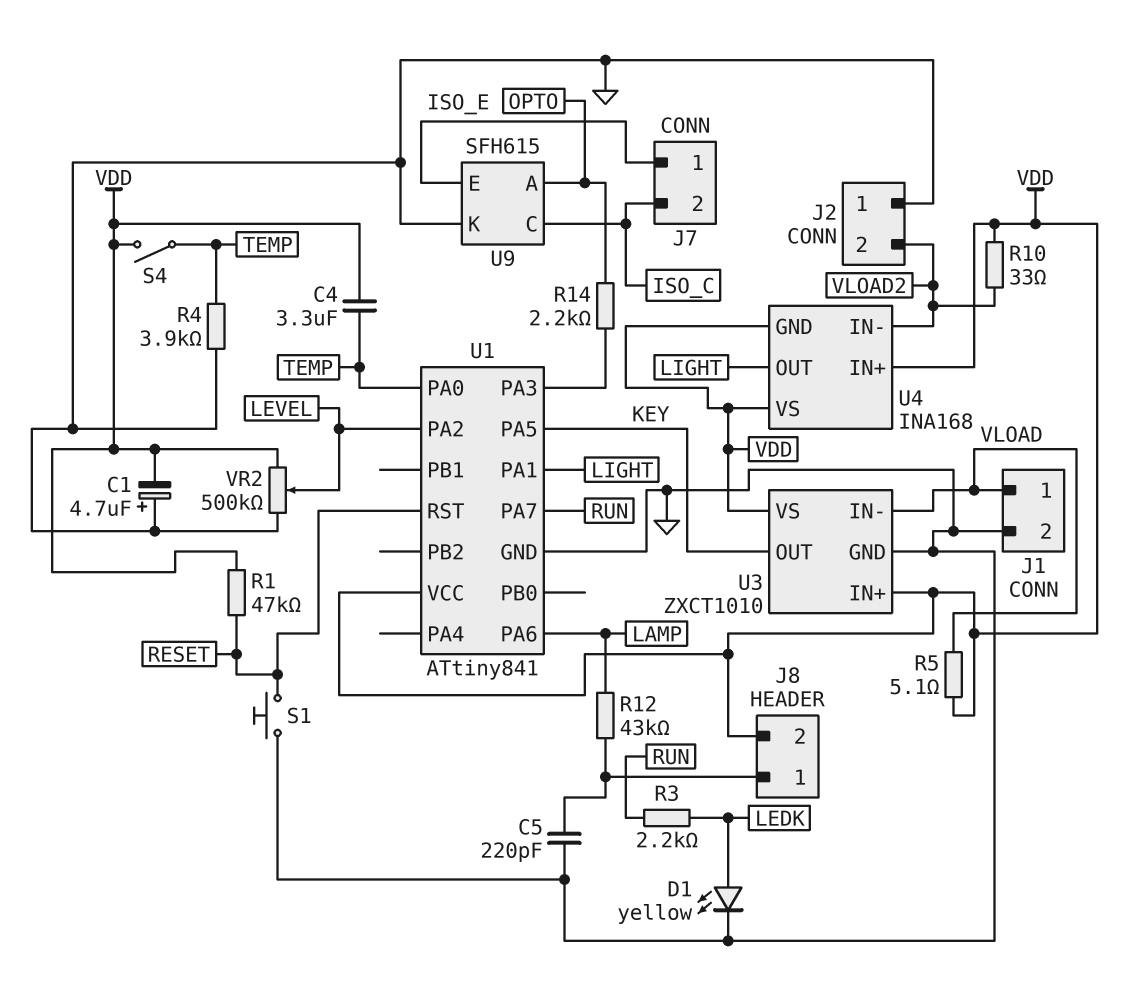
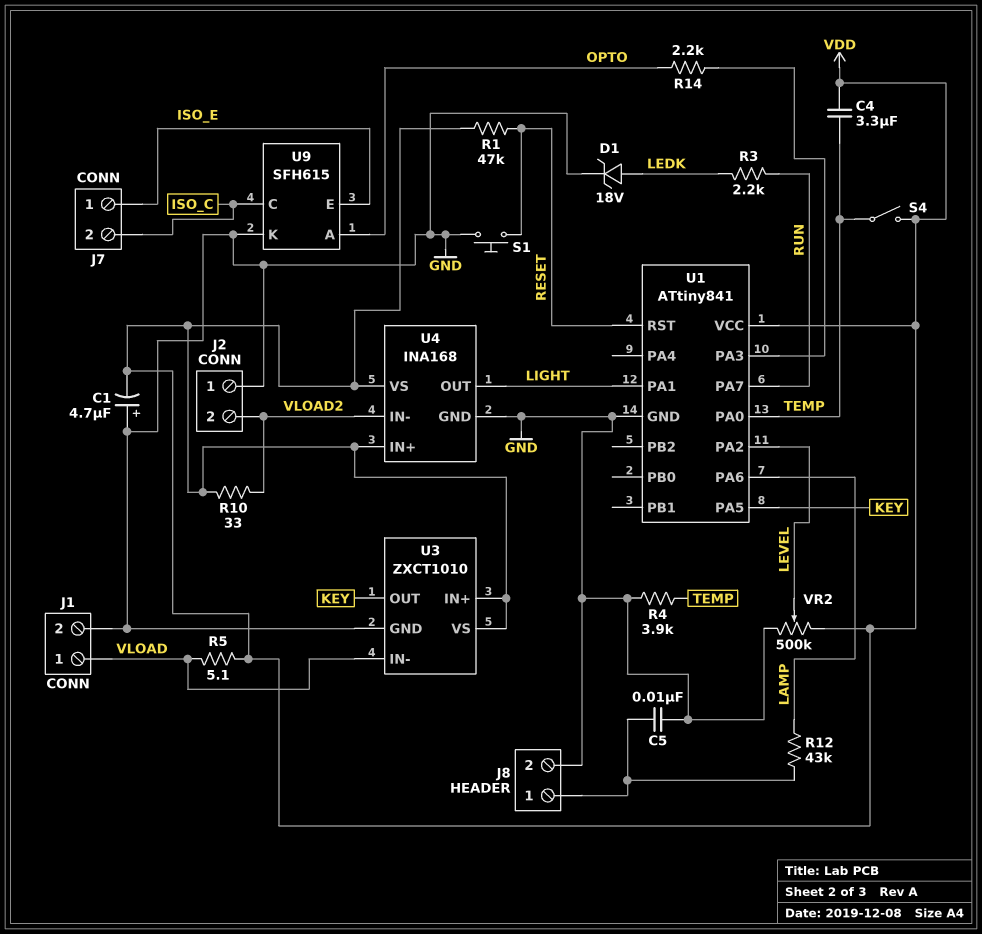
C5: 220pF (GND, J8/1) -> 10nF (GND, J8/1)
D1: LED yellow (A LEDK, K GND) -> zener 18V (A LEDK, K GND)
J8 pin 2: VDD -> GND
U4 pin GND: VDD -> GND

